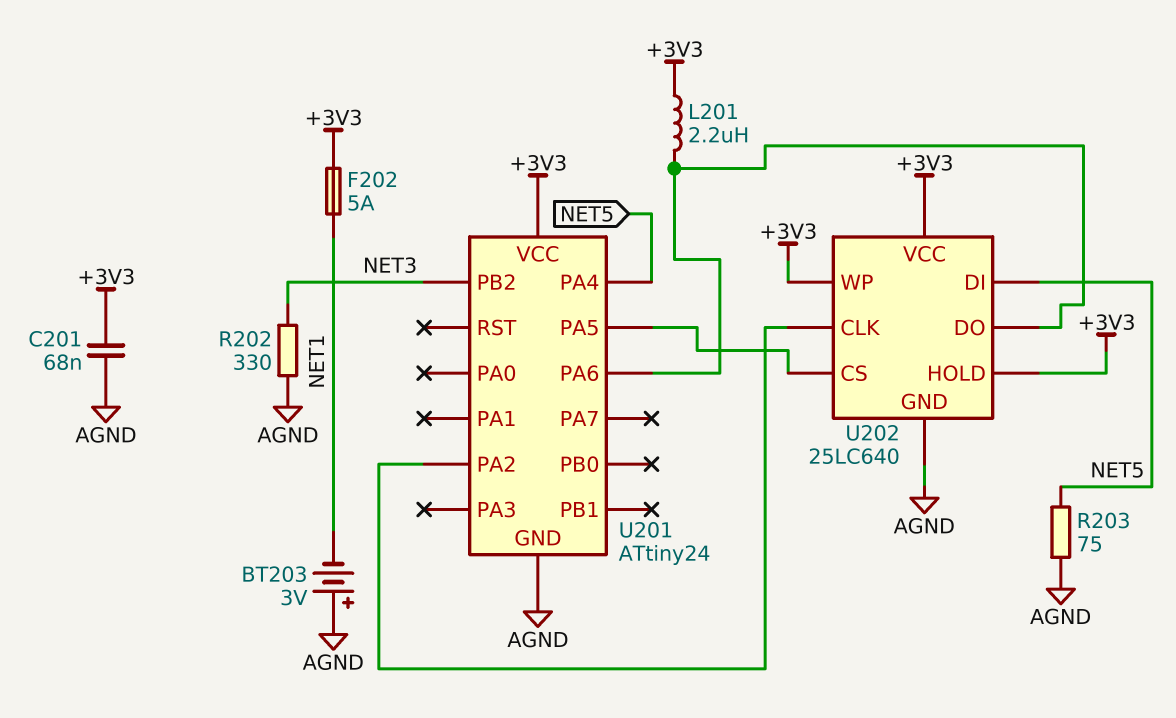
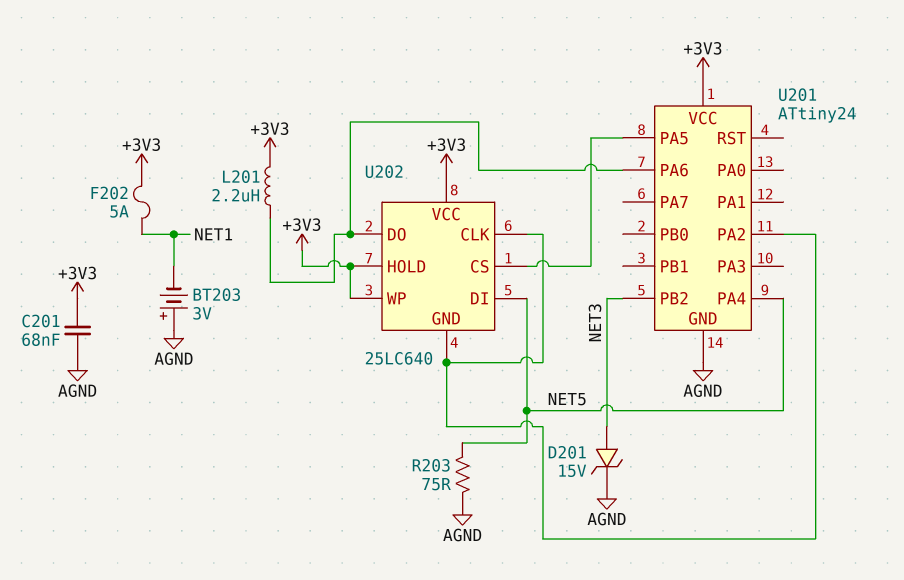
D201: none -> zener 15V (A NET3, K AGND)
R202: 330 (AGND, NET3) -> none
U202 pin GND: AGND -> U201/PA2

